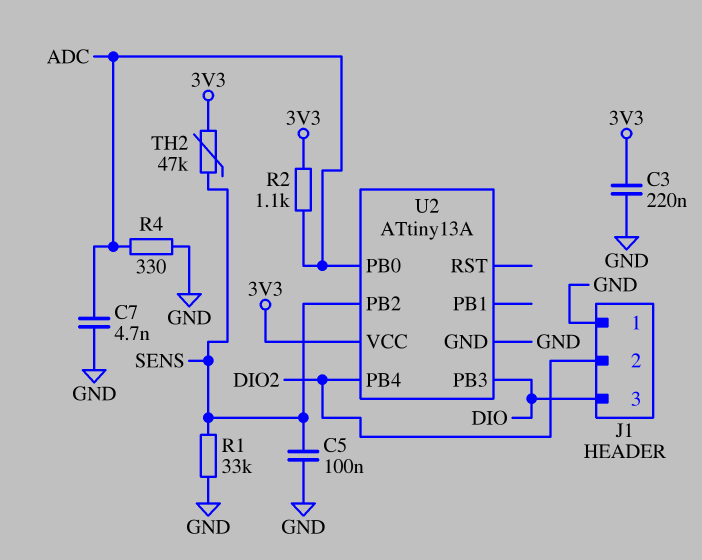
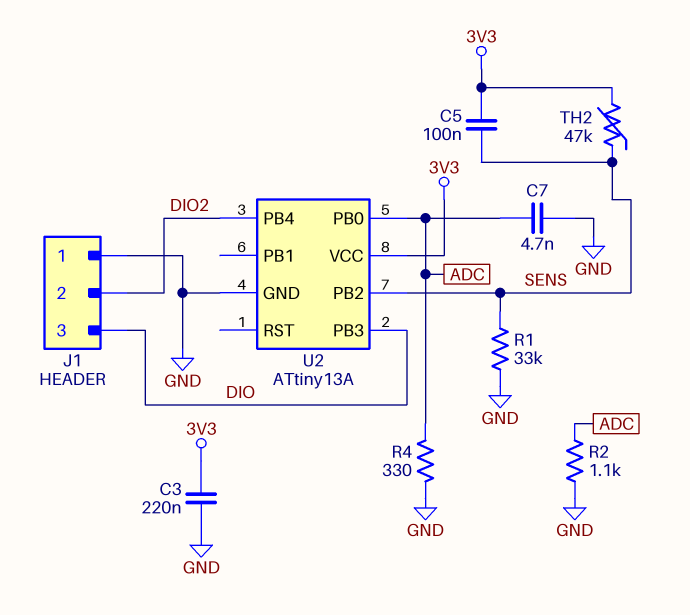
C5: 100nF (GND, SENS) -> 100nF (3V3, SENS)
R2: 1.1k (3V3, ADC) -> 1.1k (ADC, GND)

